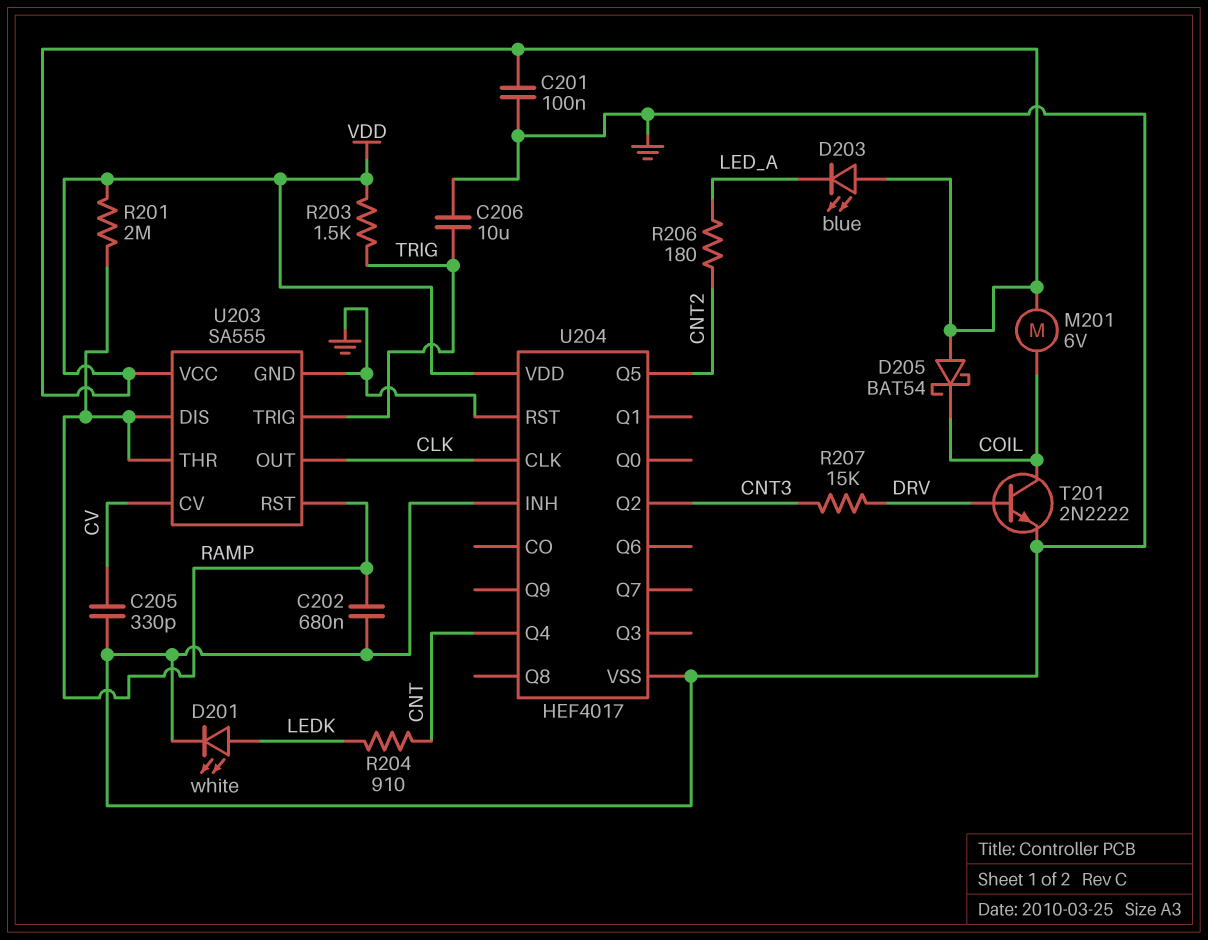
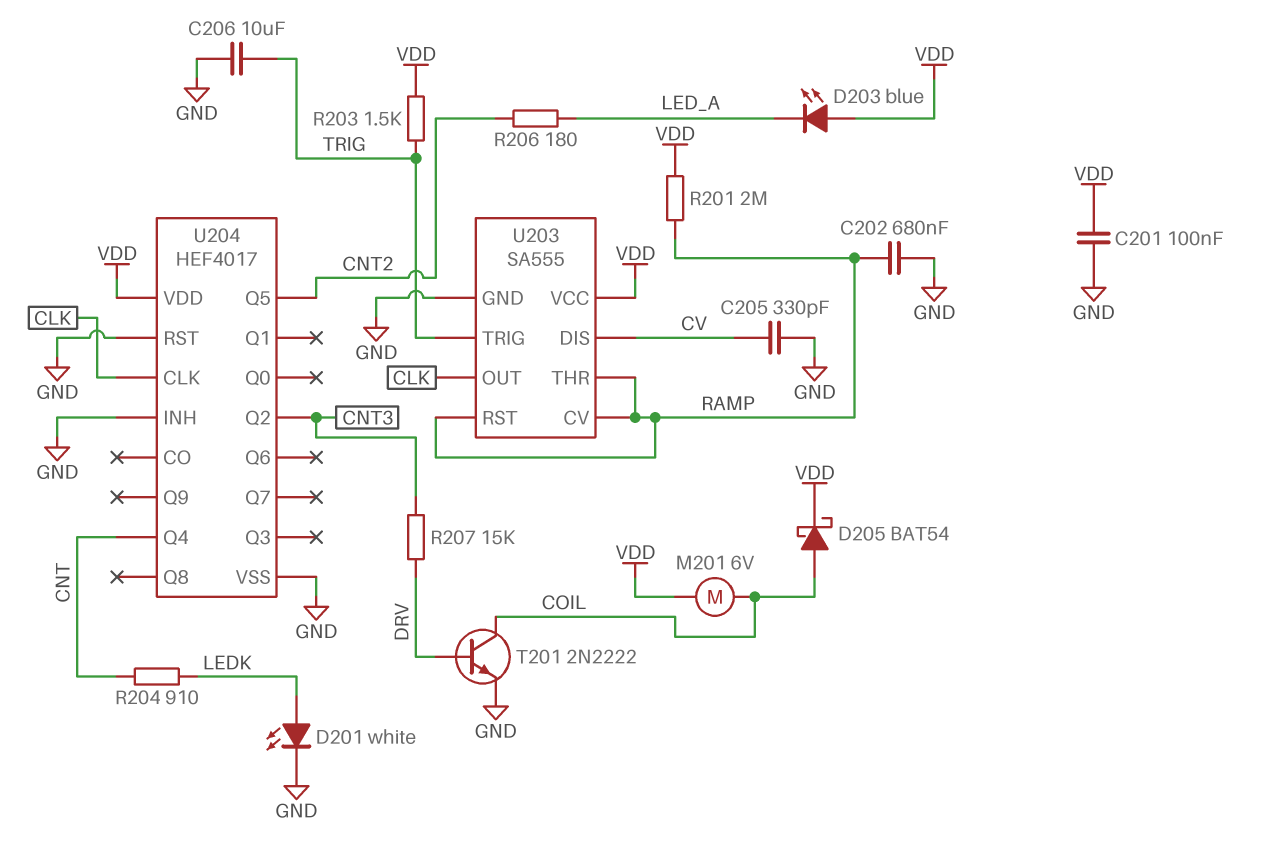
D205: schottky BAT54 (A VDD, K COIL) -> schottky BAT54 (A COIL, K VDD)
U203 pin CV: CV -> RAMP
U203 pin DIS: RAMP -> CV

